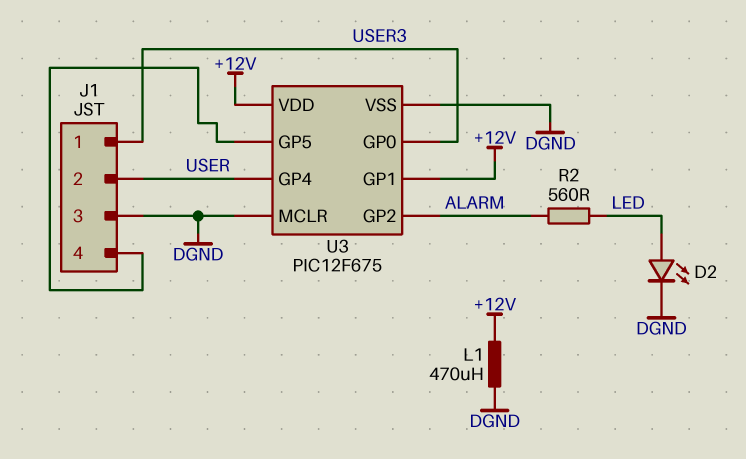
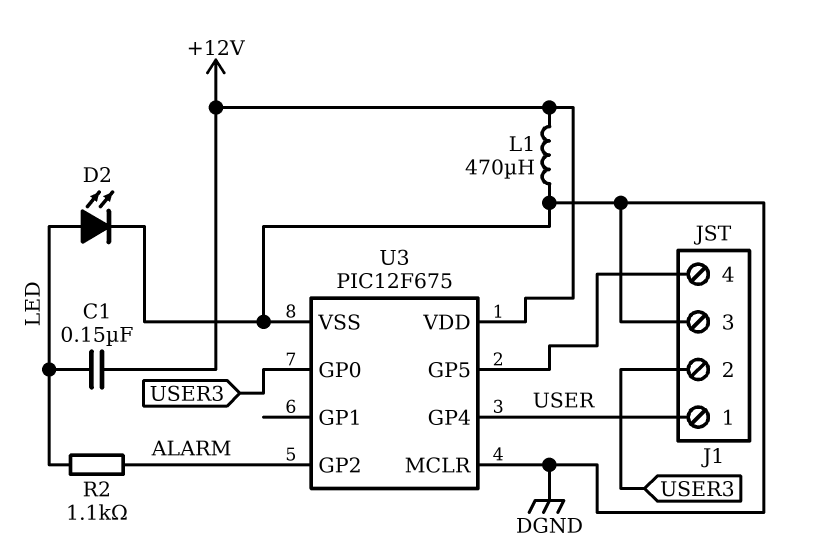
C1: none -> 150nF (+12V, LED)
J1 pin 1: USER3 -> USER
J1 pin 2: USER -> USER3
R2: 560 (ALARM, LED) -> 1.1k (ALARM, LED)
U3 pin GP1: +12V -> none

